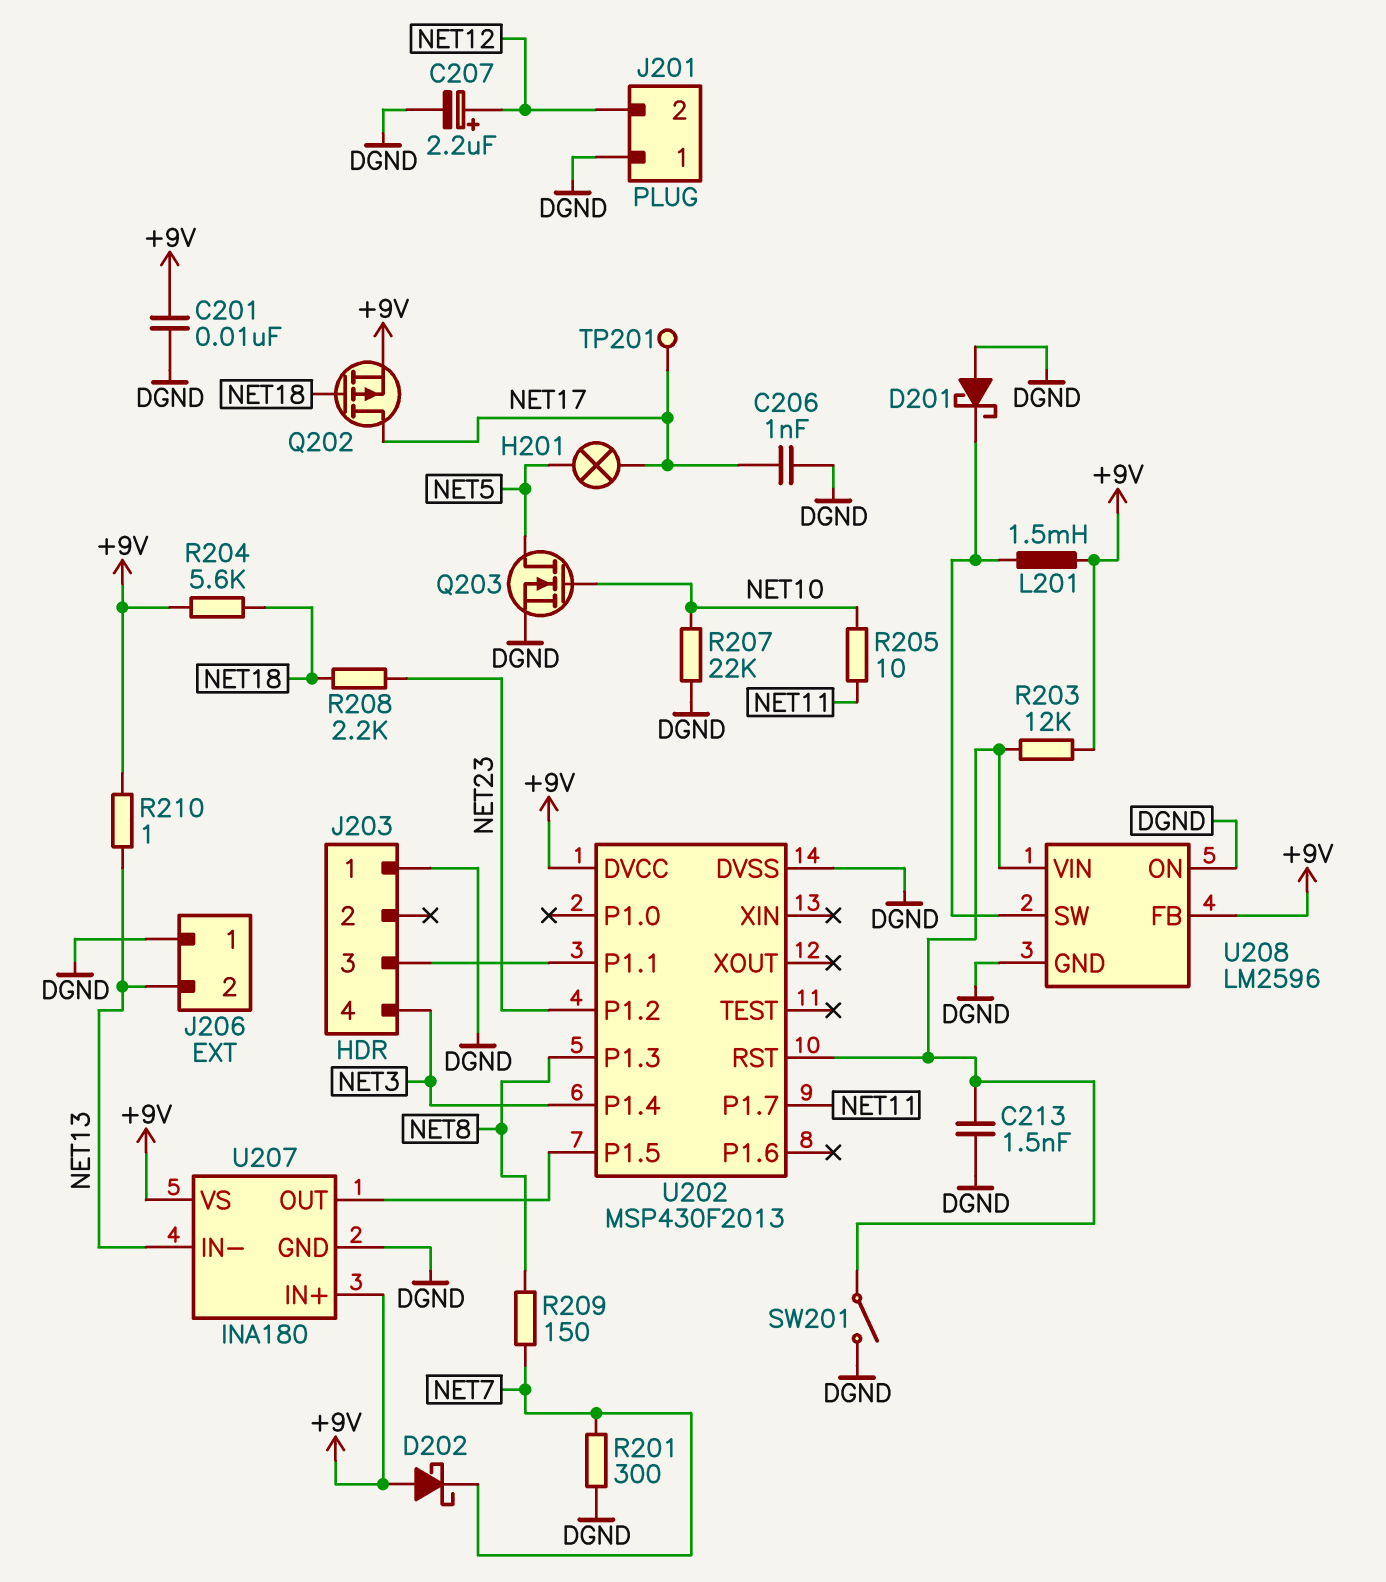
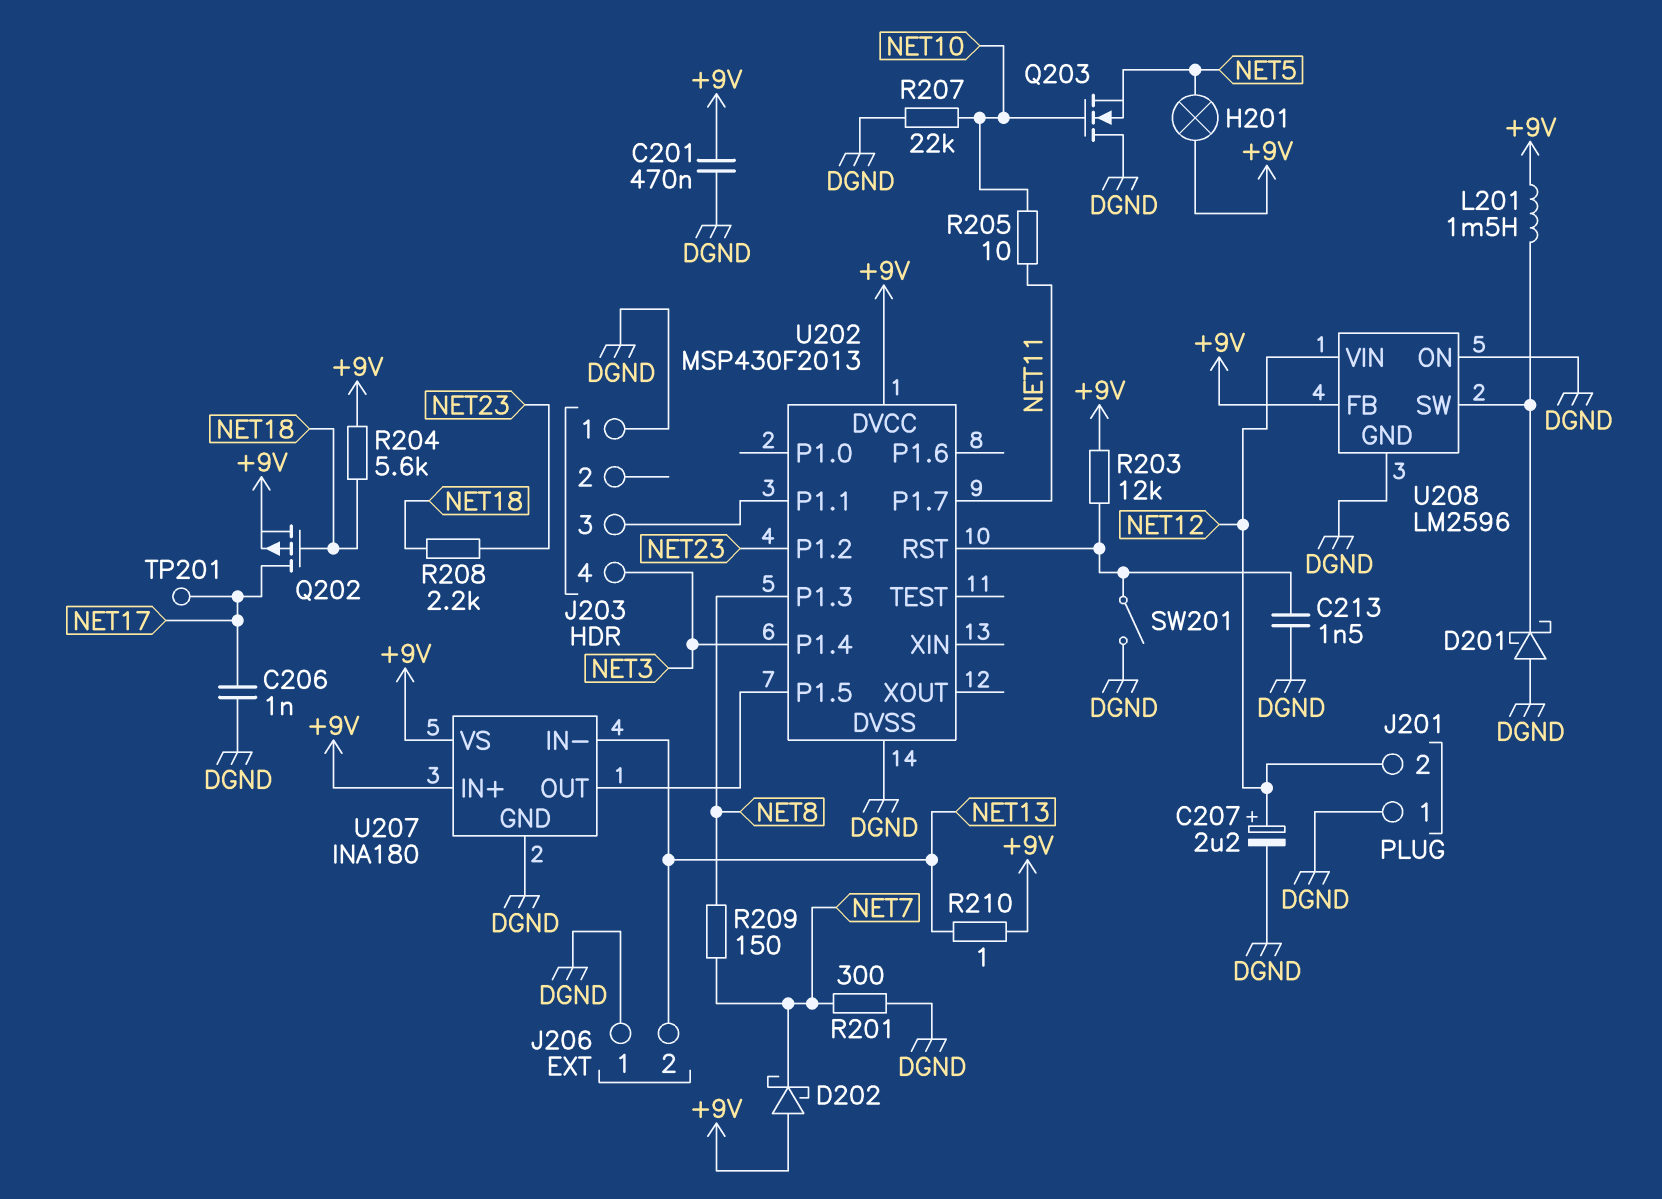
C201: 10nF (+9V, DGND) -> 470nF (+9V, DGND)
H201: lamp (NET5, NET17) -> lamp (+9V, NET5)
Q203: NMOS (G NET10, D NET5, S DGND) -> NMOS (G NET10, D DGND, S NET5)
U208 pin VIN: U202/RST -> NET12

